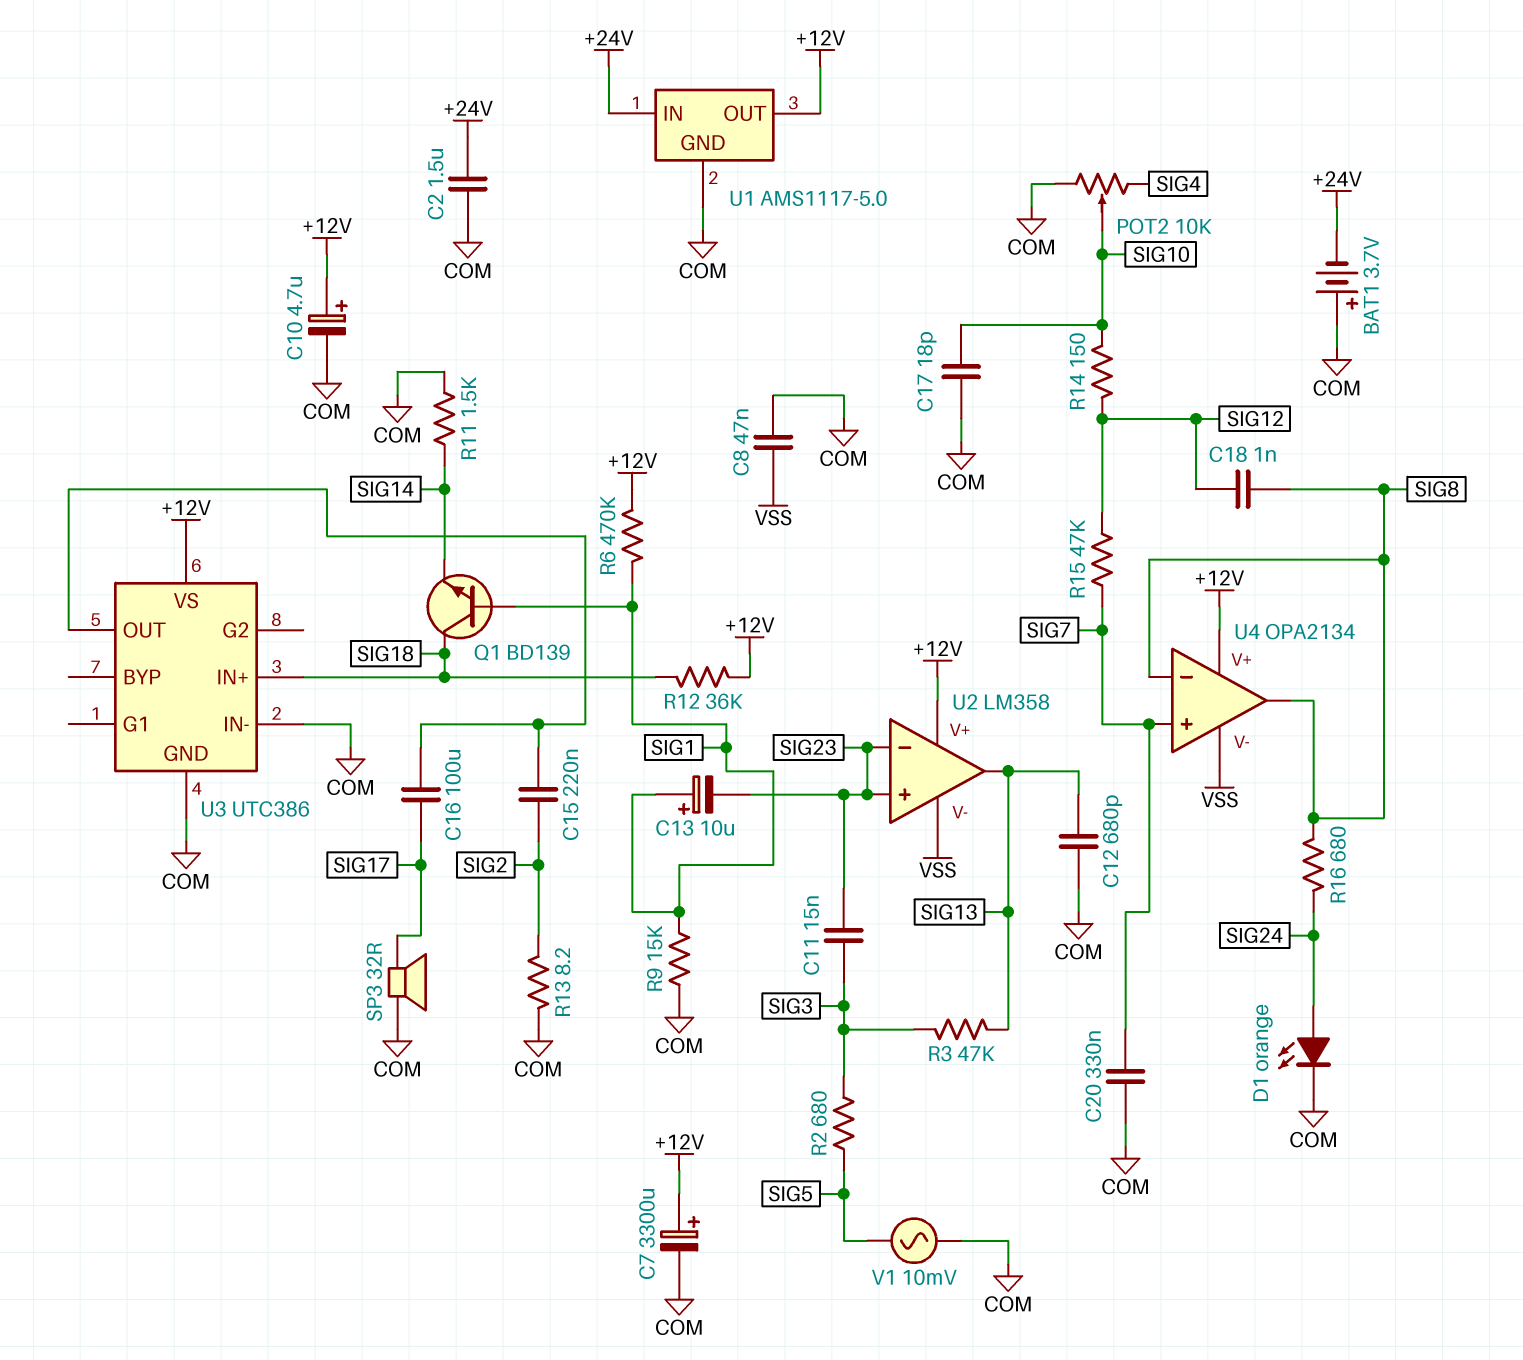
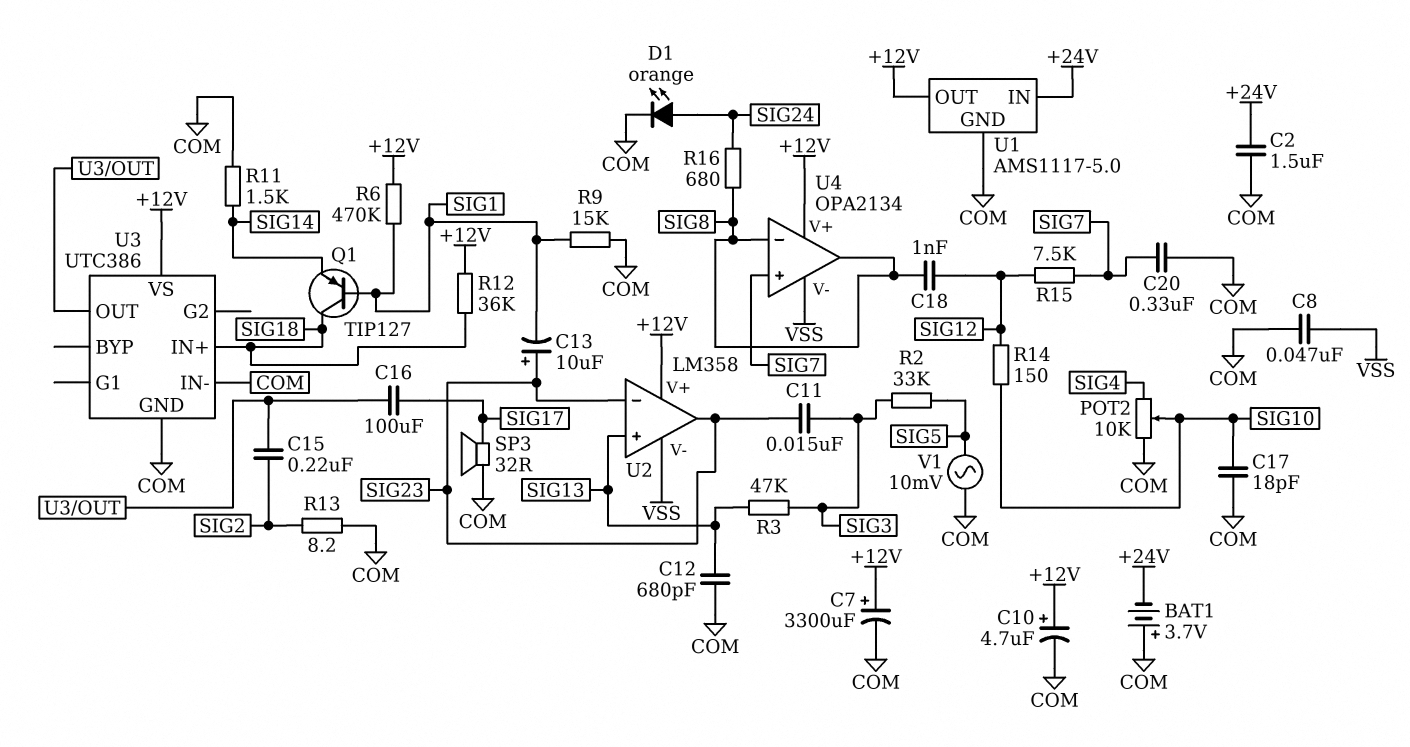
C13: 10uF (plus SIG1, minus SIG23) -> 10uF (plus SIG23, minus SIG1)
Q1: NPN BD139 (B SIG1, C SIG18, E SIG14) -> PNP TIP127 (B SIG1, C SIG18, E SIG14)
R2: 680 (SIG3, SIG5) -> 33k (SIG3, SIG5)
R15: 47k (SIG7, SIG12) -> 7.5k (SIG7, SIG12)
U2 pin in+: SIG23 -> SIG13
U2 pin out: SIG13 -> SIG23

